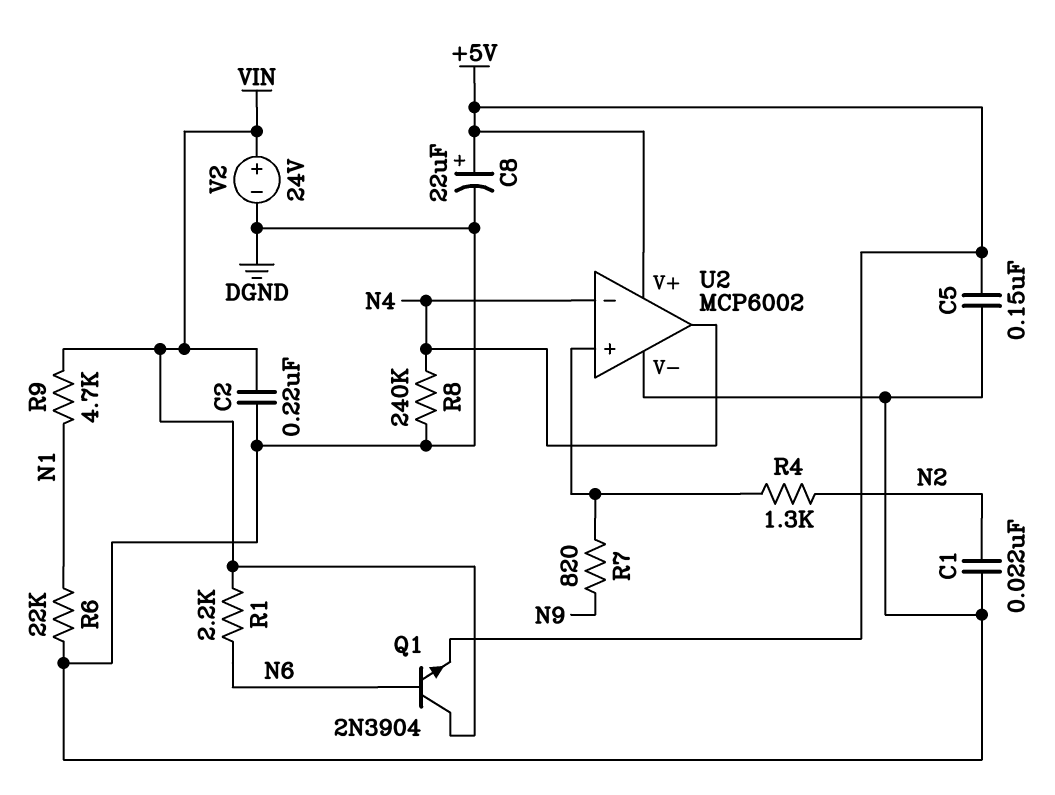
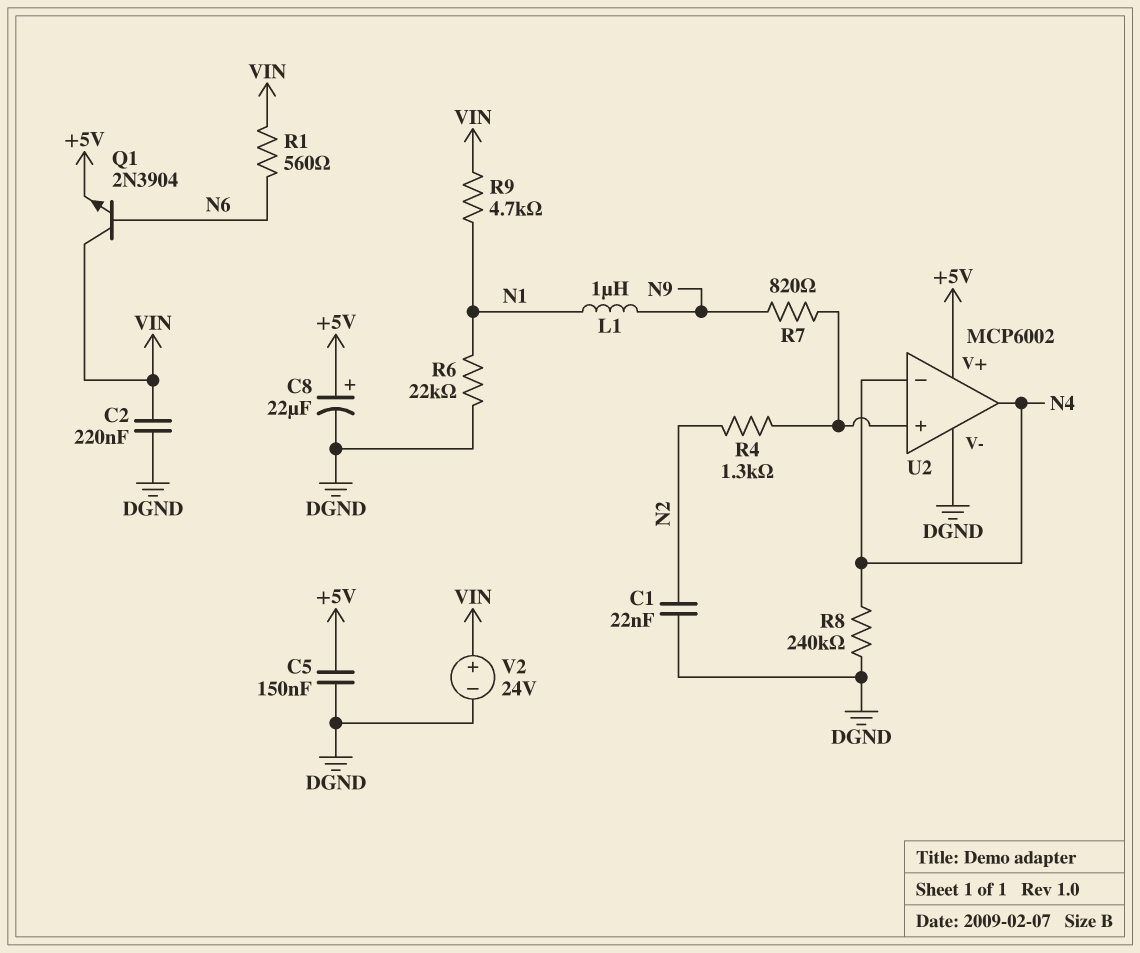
L1: none -> 1uH (N1, N9)
R1: 2.2k (N6, VIN) -> 560 (N6, VIN)

